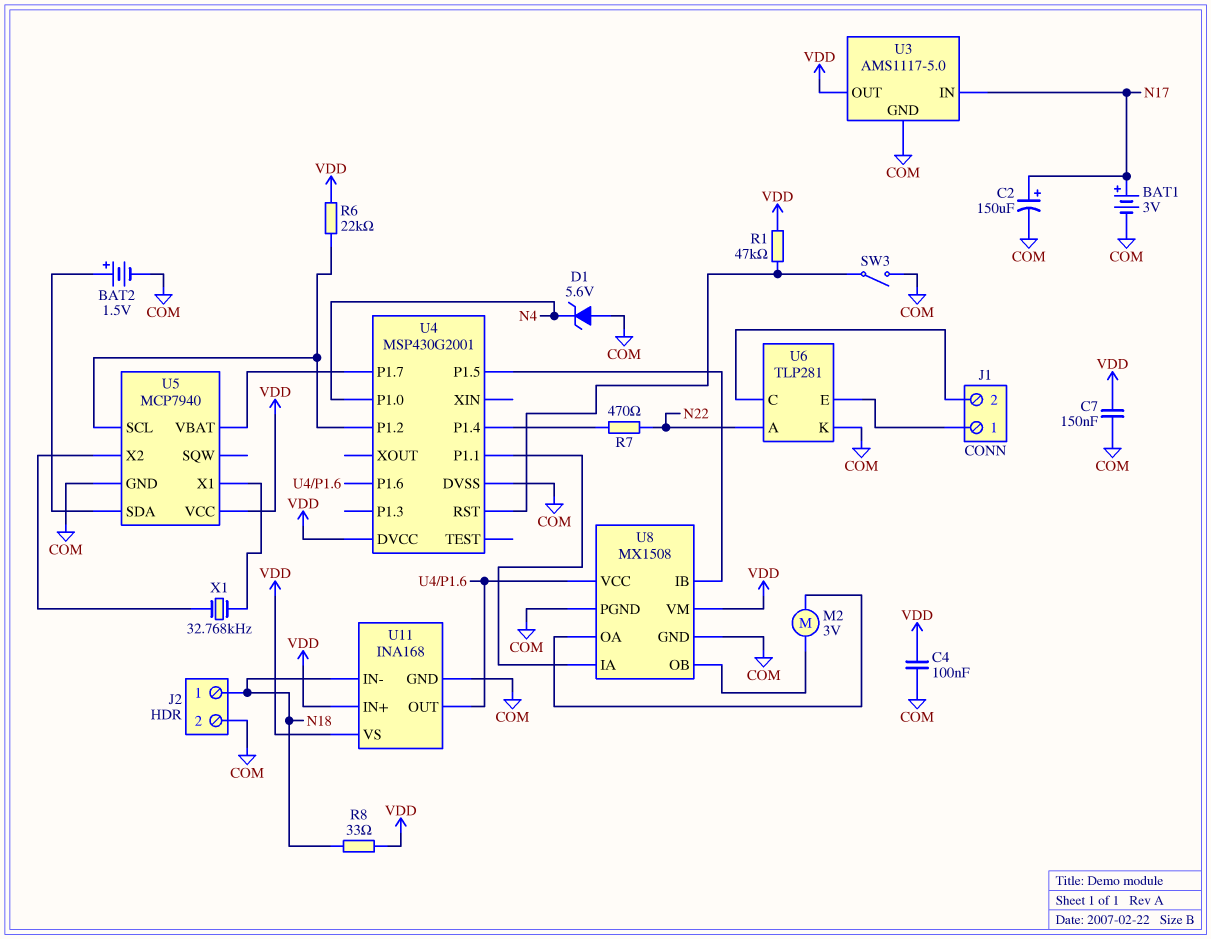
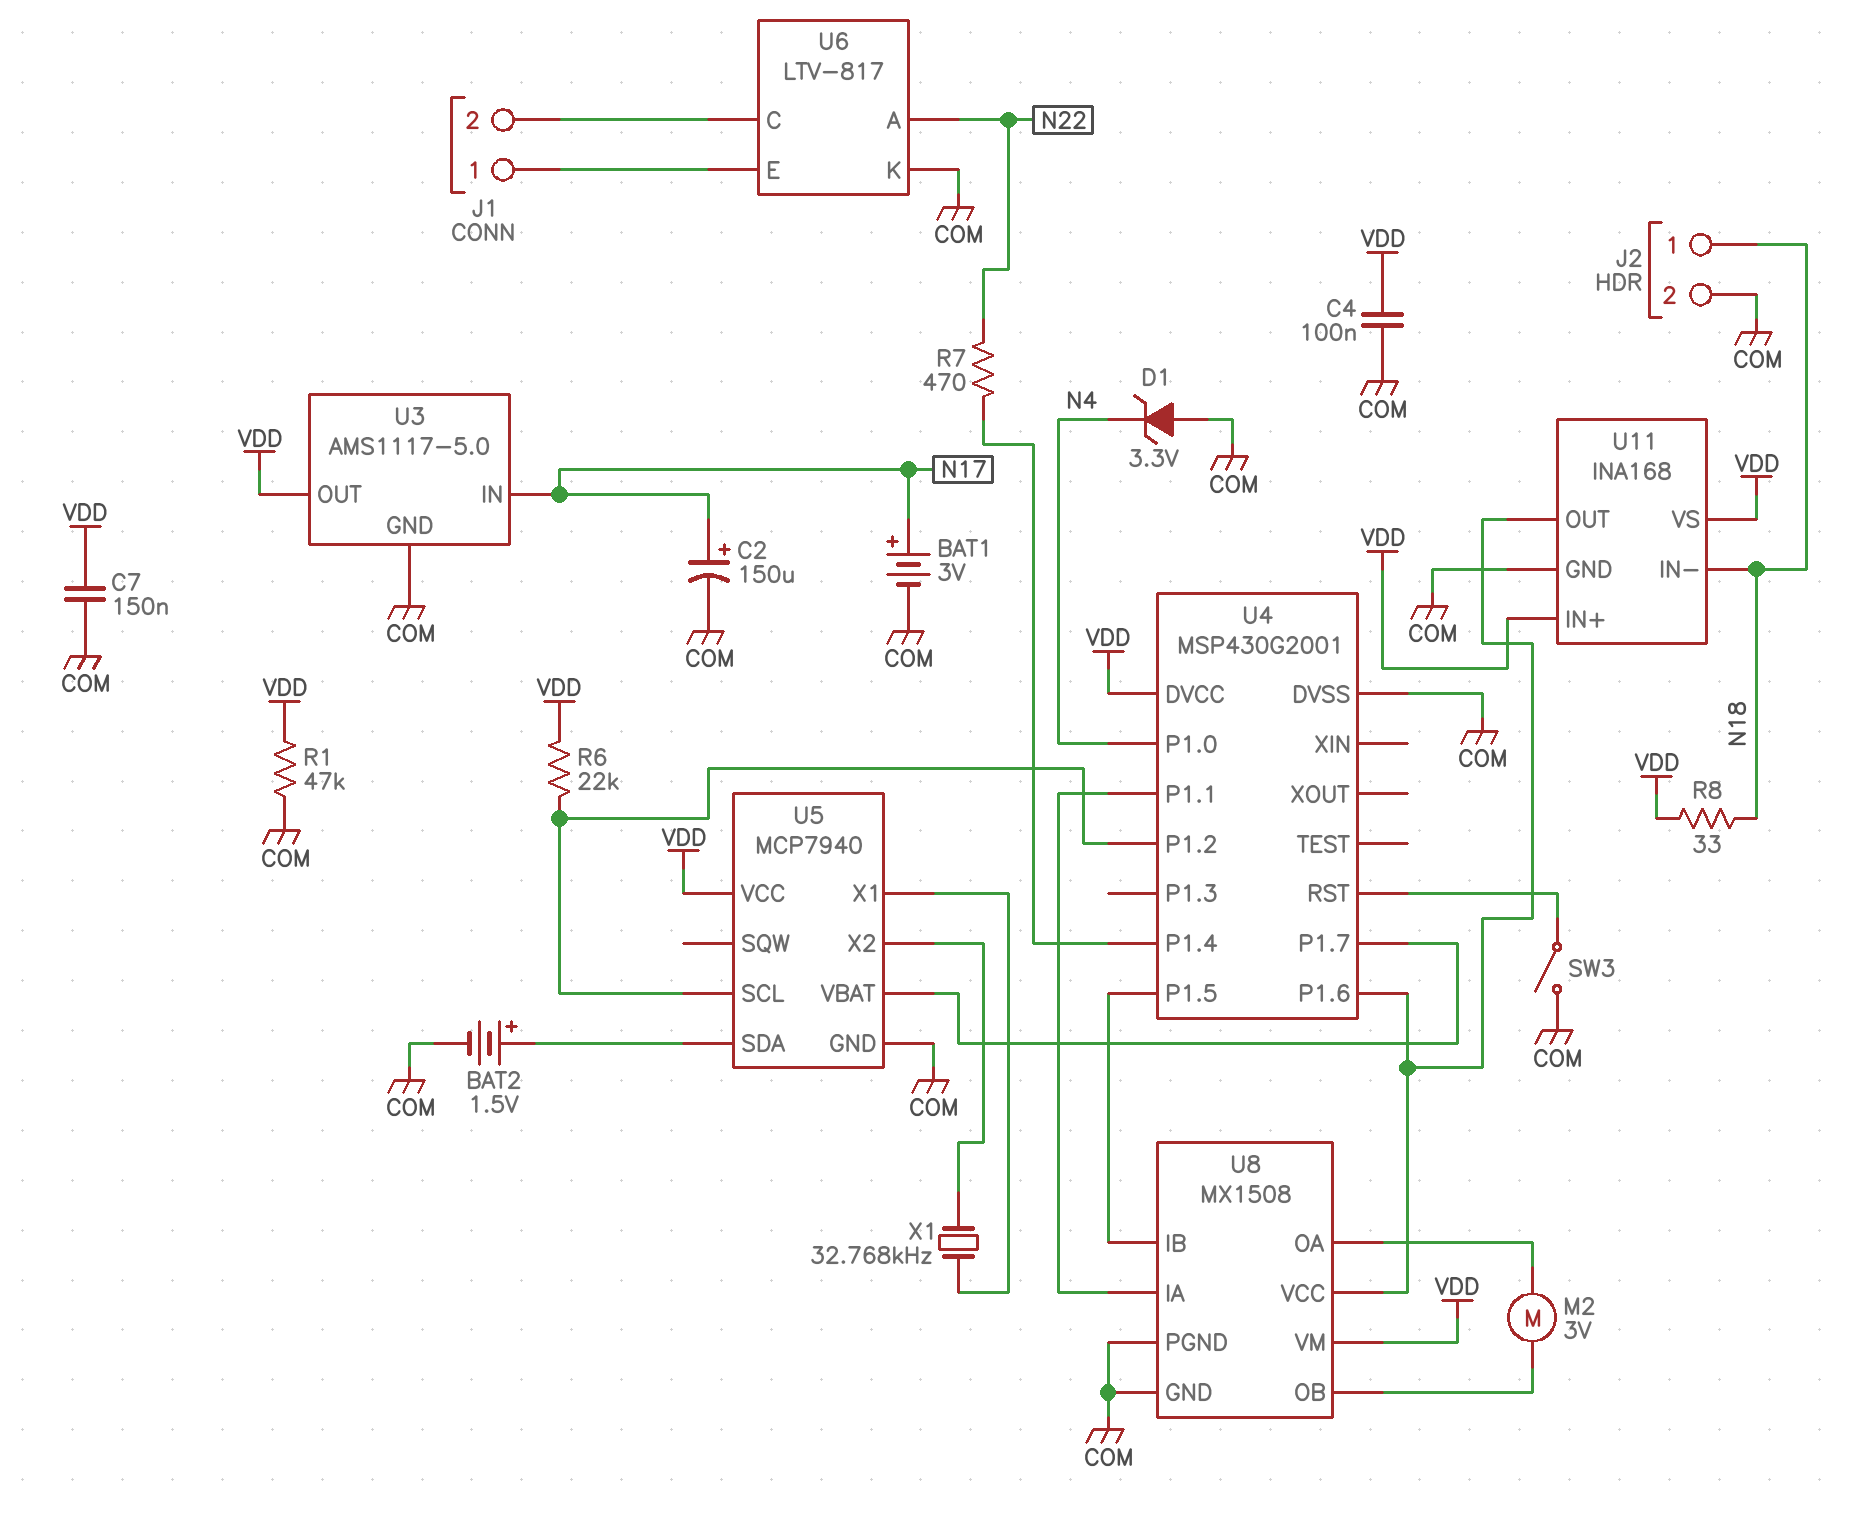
D1: zener 5.6V (A COM, K N4) -> zener 3.3V (A COM, K N4)
R1: 47k (U4/RST, VDD) -> 47k (COM, VDD)
U6: TLP281 -> LTV-817

